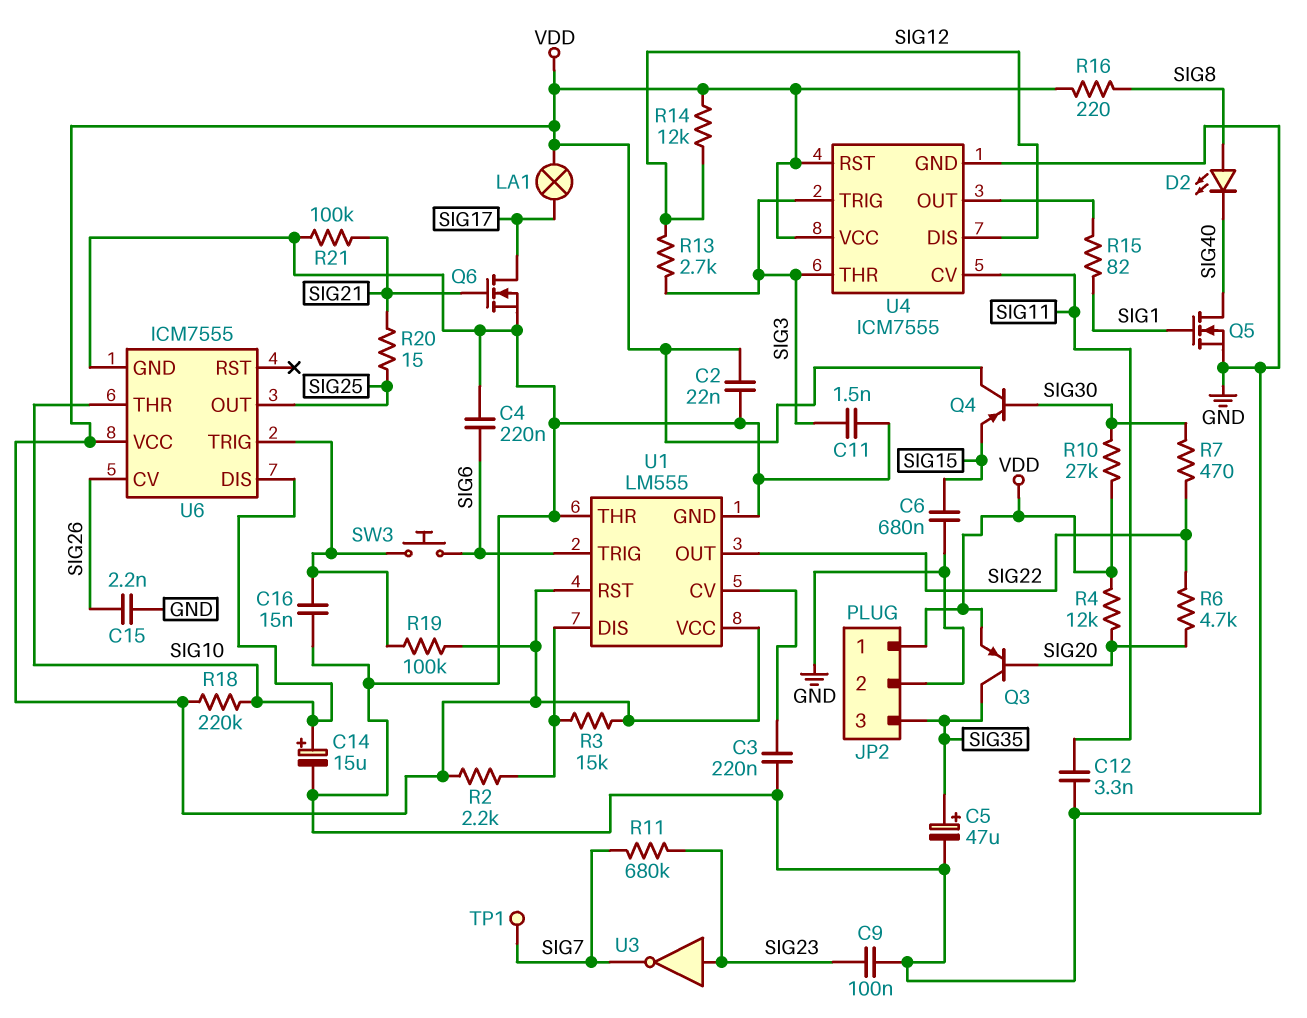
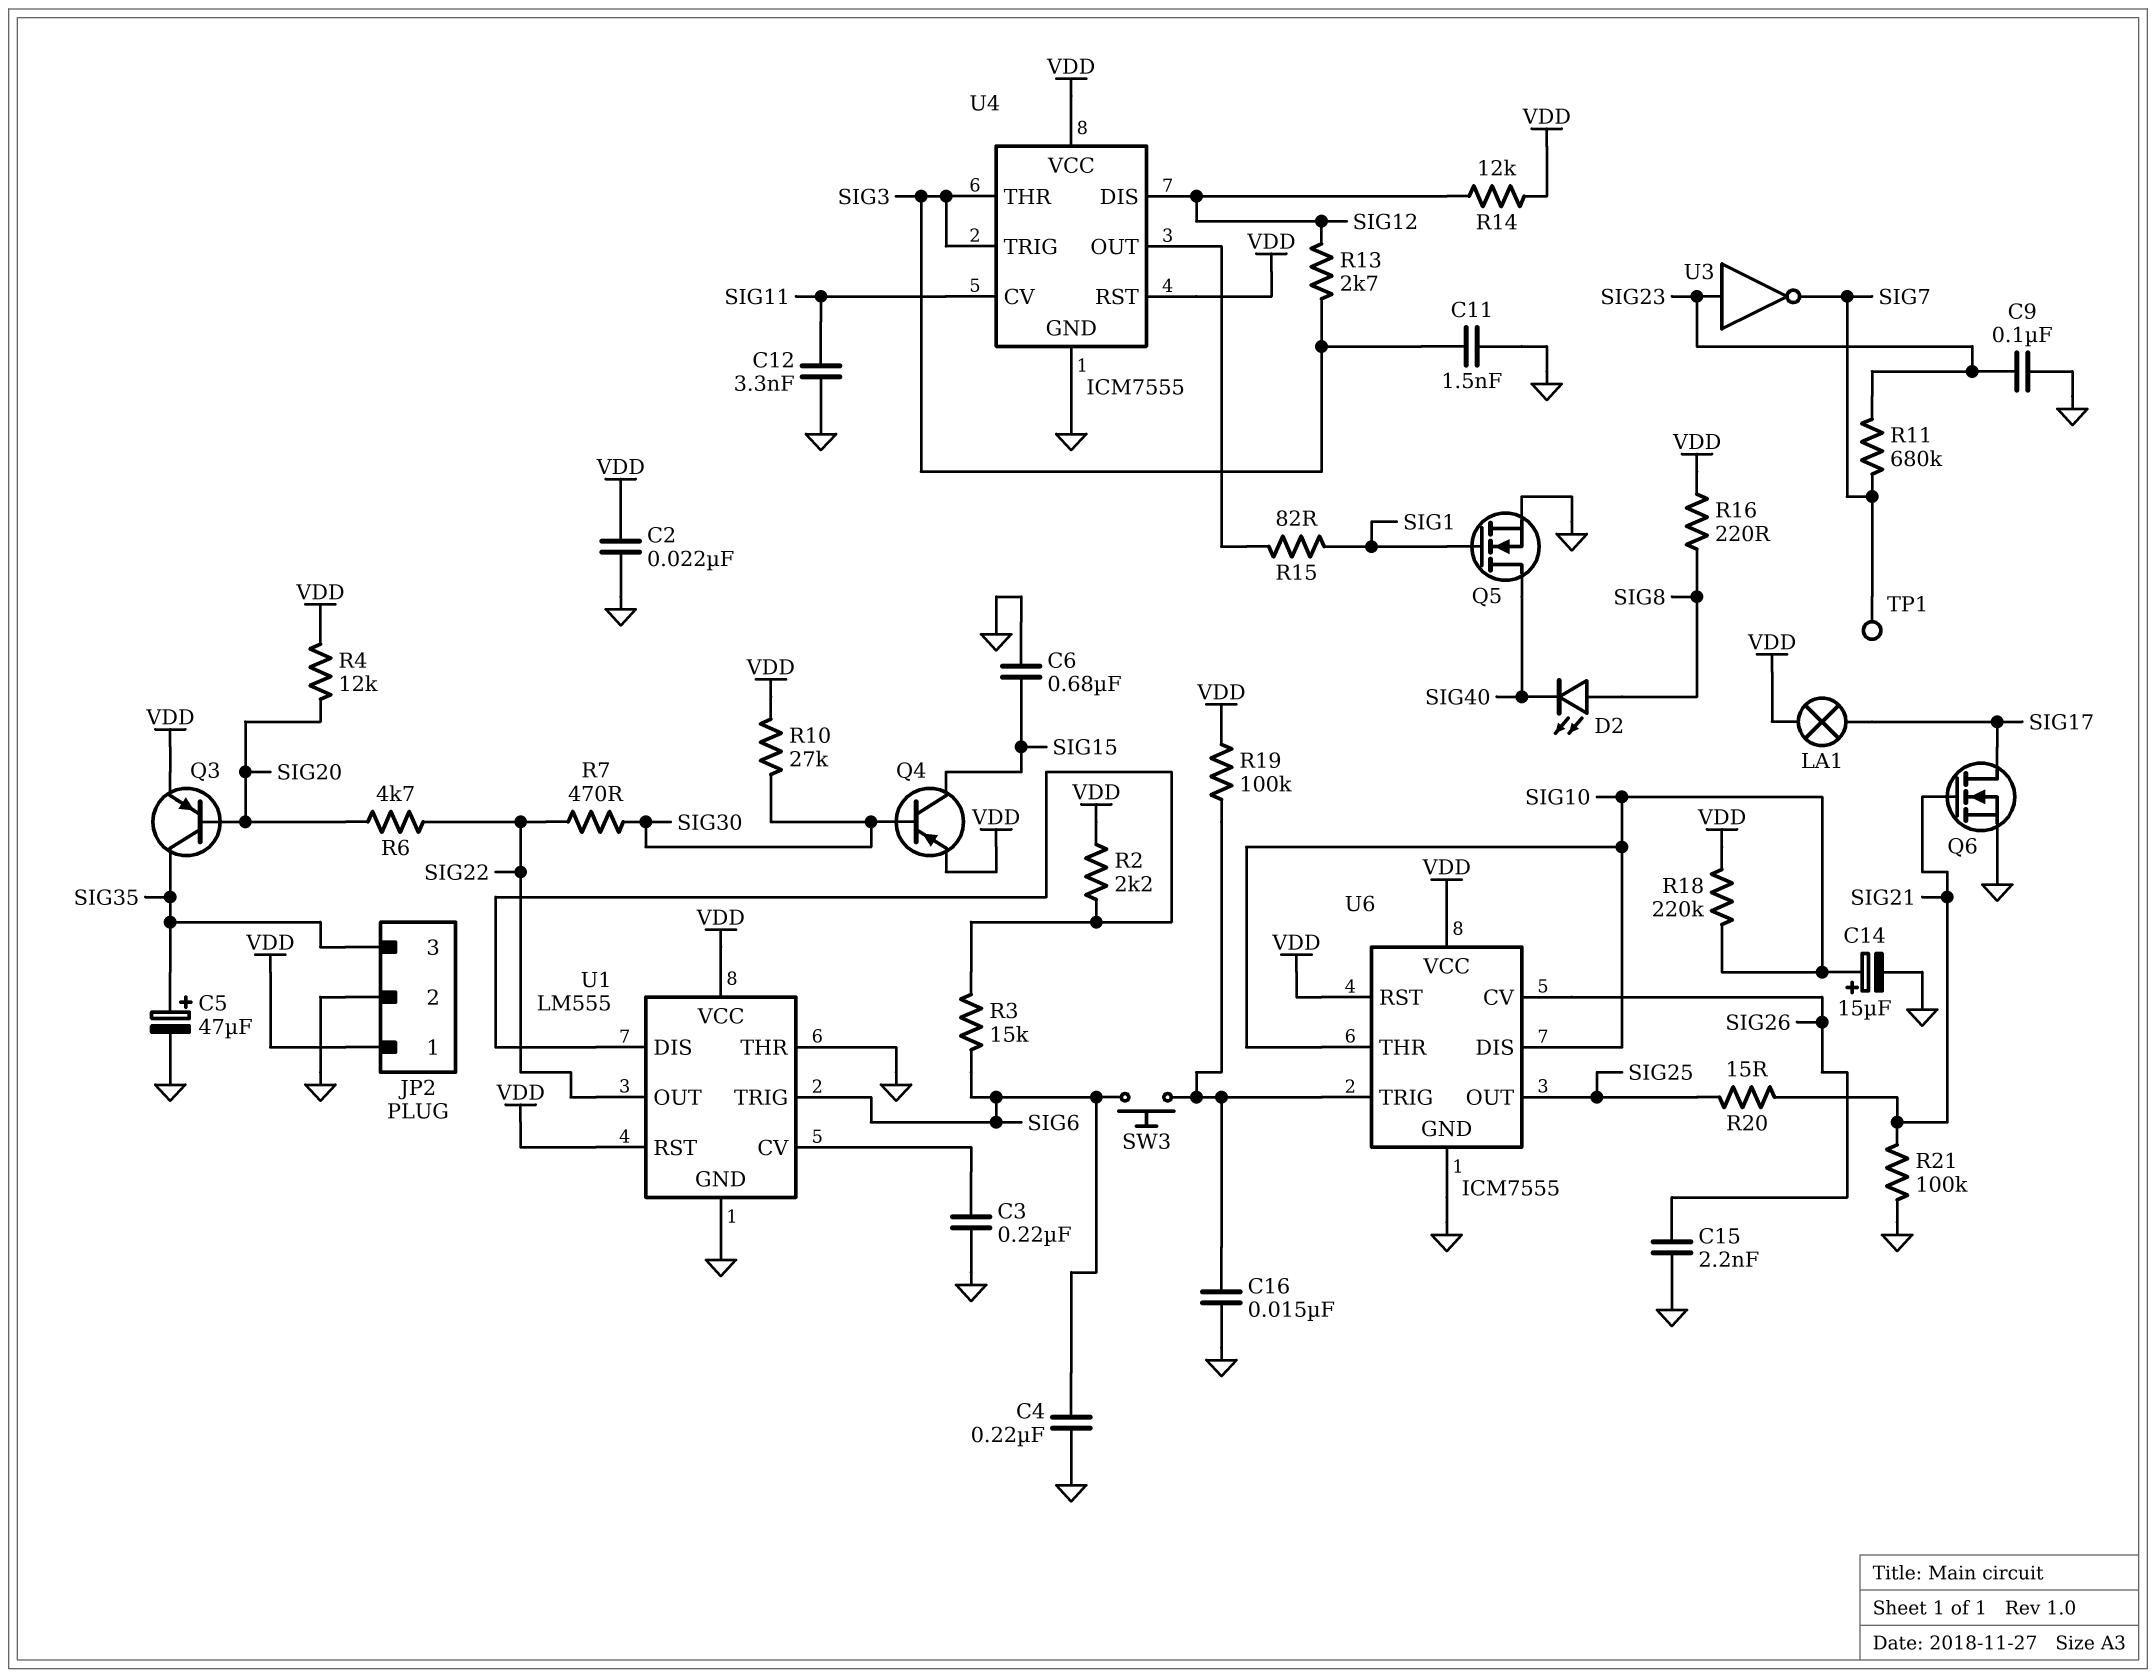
Q4: PNP (B SIG30, C VDD, E SIG15) -> PNP (B SIG30, C SIG15, E VDD)
R3: 15k (U1/DIS, VDD) -> 15k (SIG6, U1/DIS)
U6 pin RST: none -> VDD

